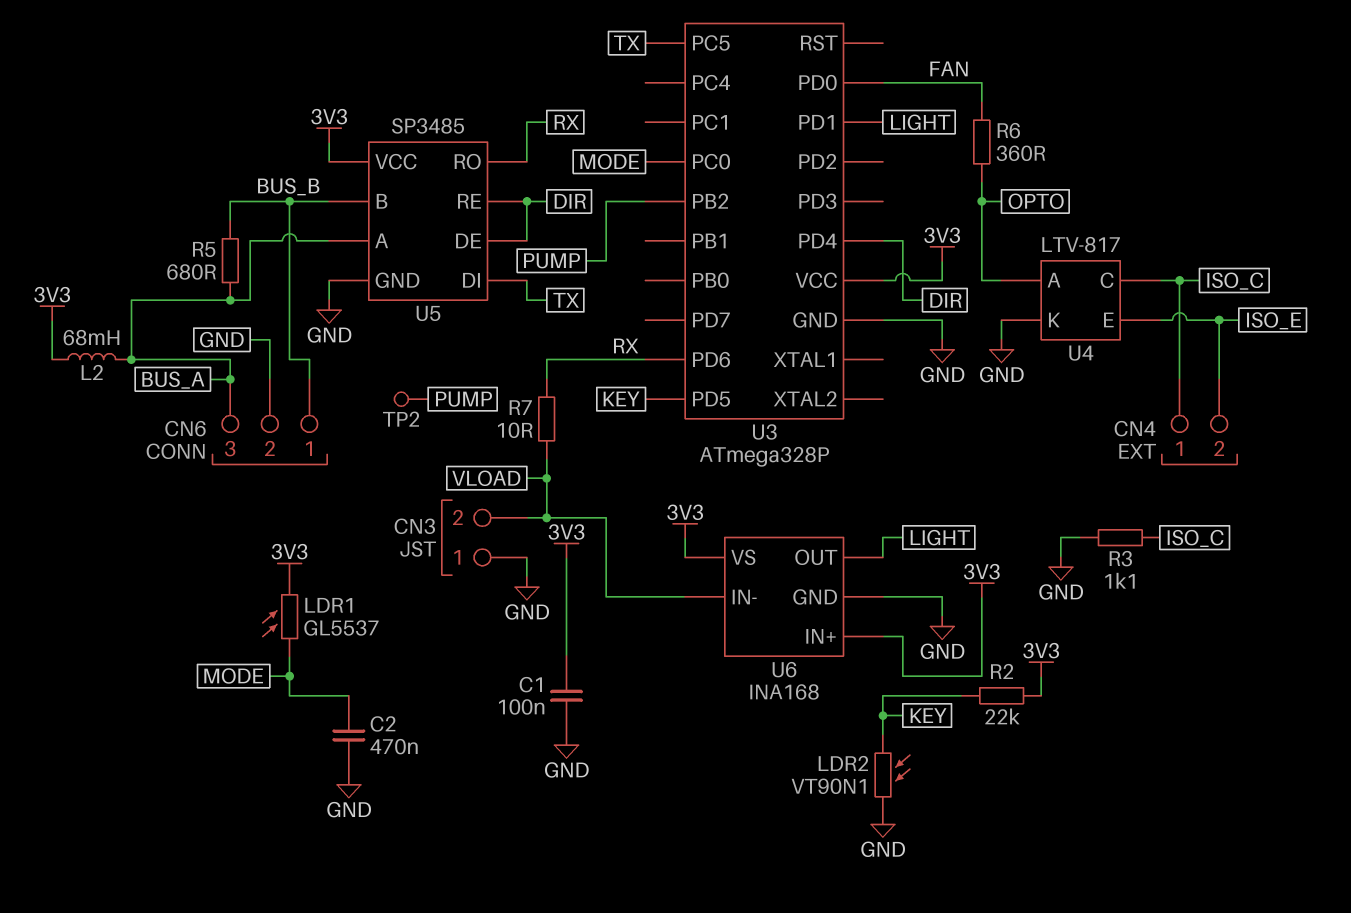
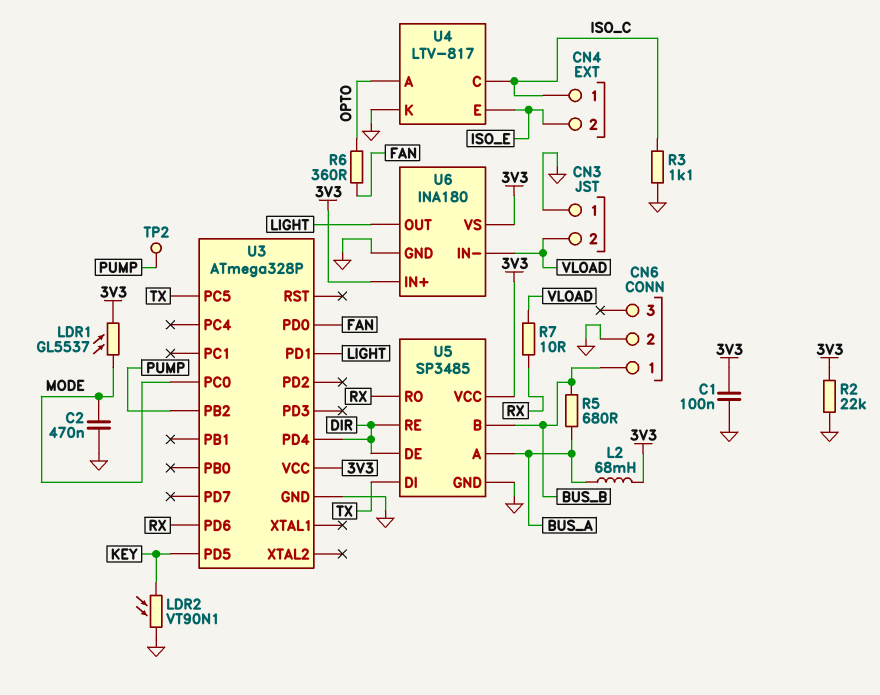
CN6 pin 3: BUS_A -> none
R2: 22k (3V3, KEY) -> 22k (3V3, GND)
U6: INA168 -> INA180

